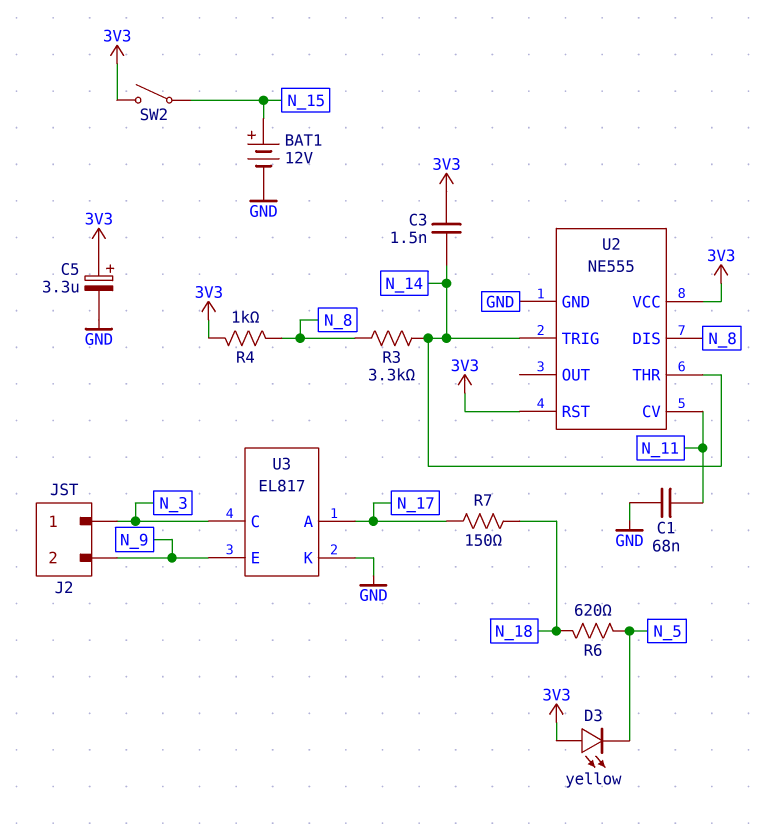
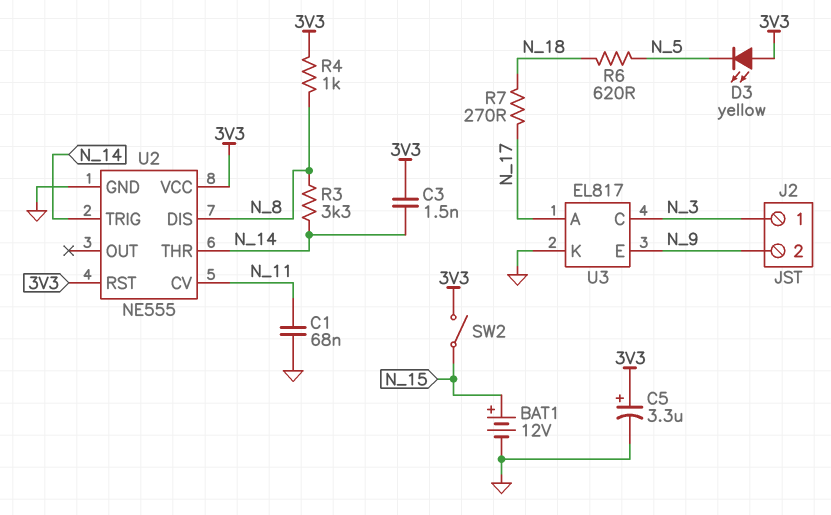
R7: 150 (N_17, N_18) -> 270 (N_17, N_18)

